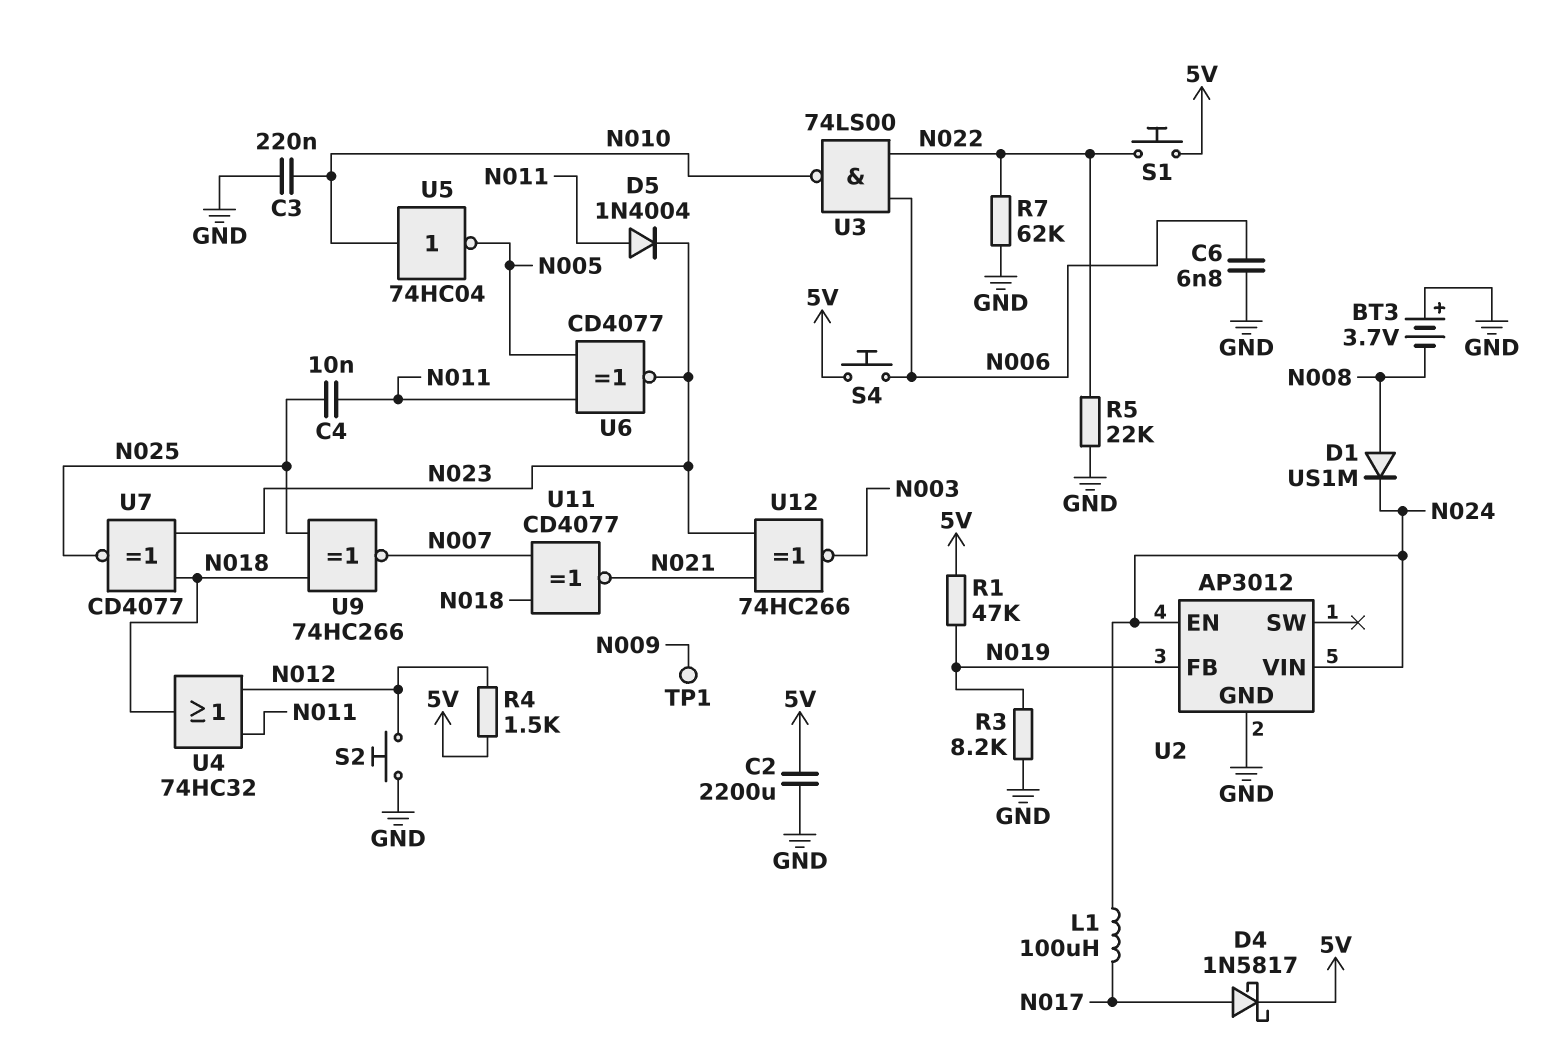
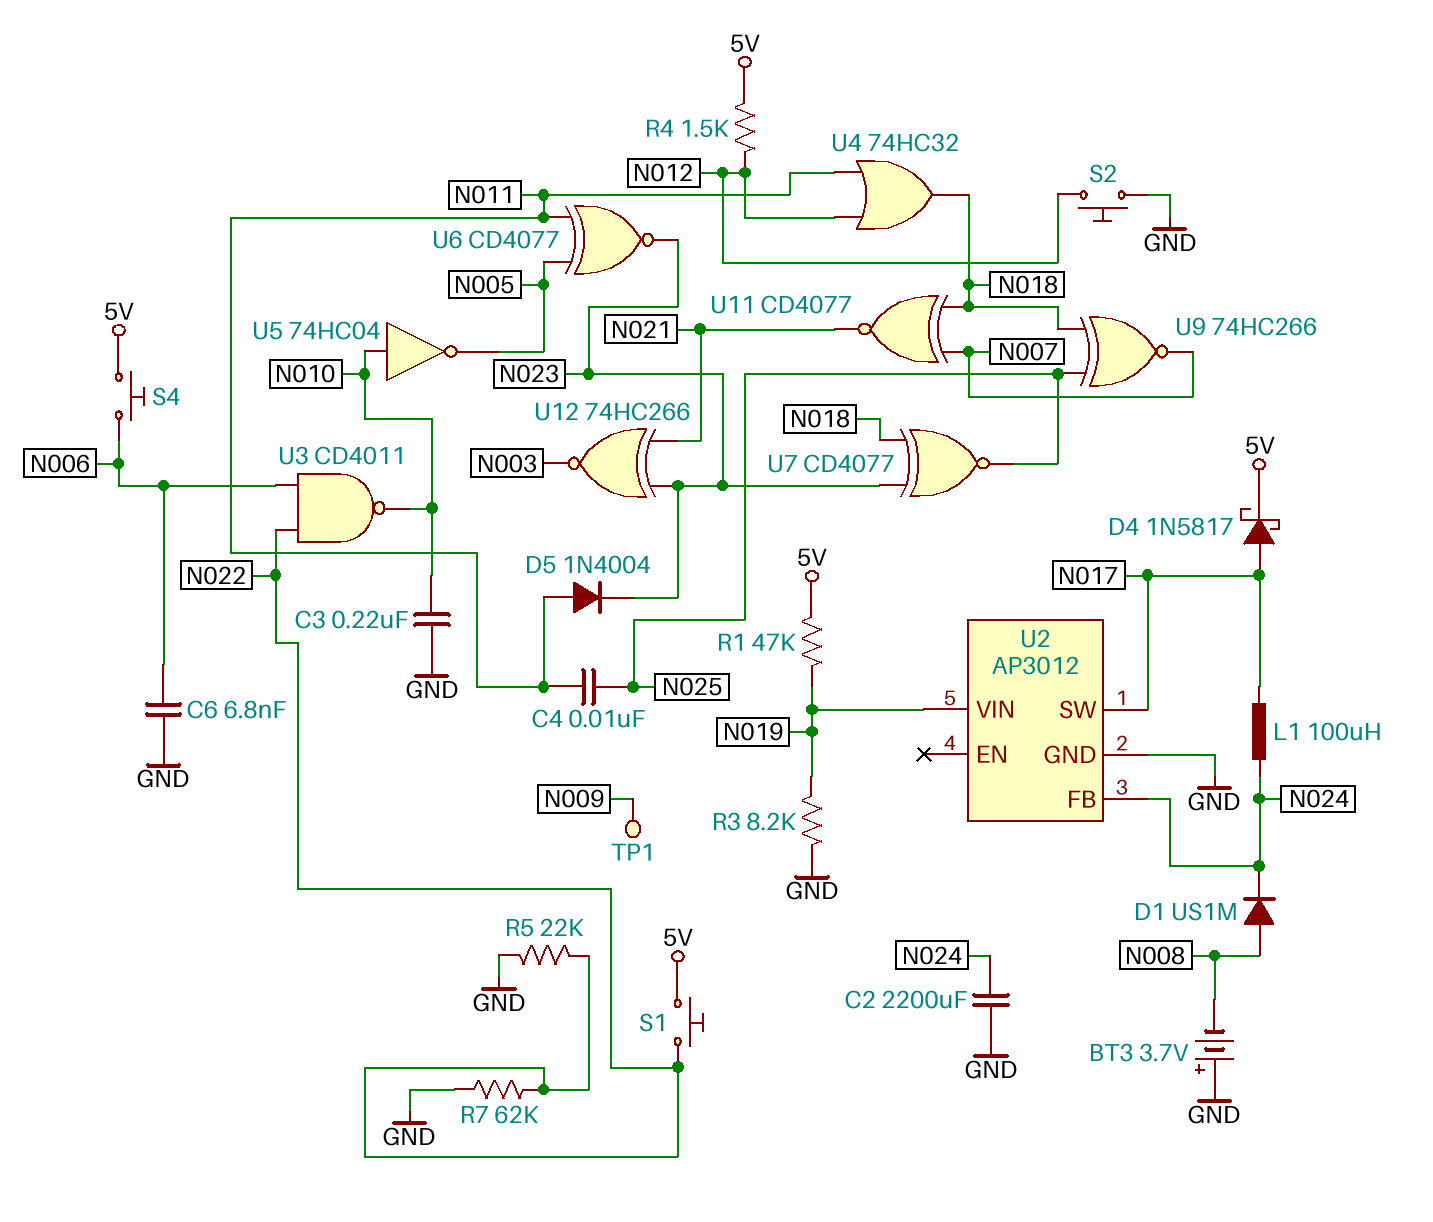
C2: 2200uF (5V, GND) -> 2200uF (GND, N024)
U2 pin EN: N024 -> none
U2 pin FB: N019 -> N024
U2 pin SW: none -> N017
U2 pin VIN: N024 -> N019
U3: NAND 74LS00 (in N006, in N022, out N010) -> NAND CD4011 (in N006, in N022, out N010)

